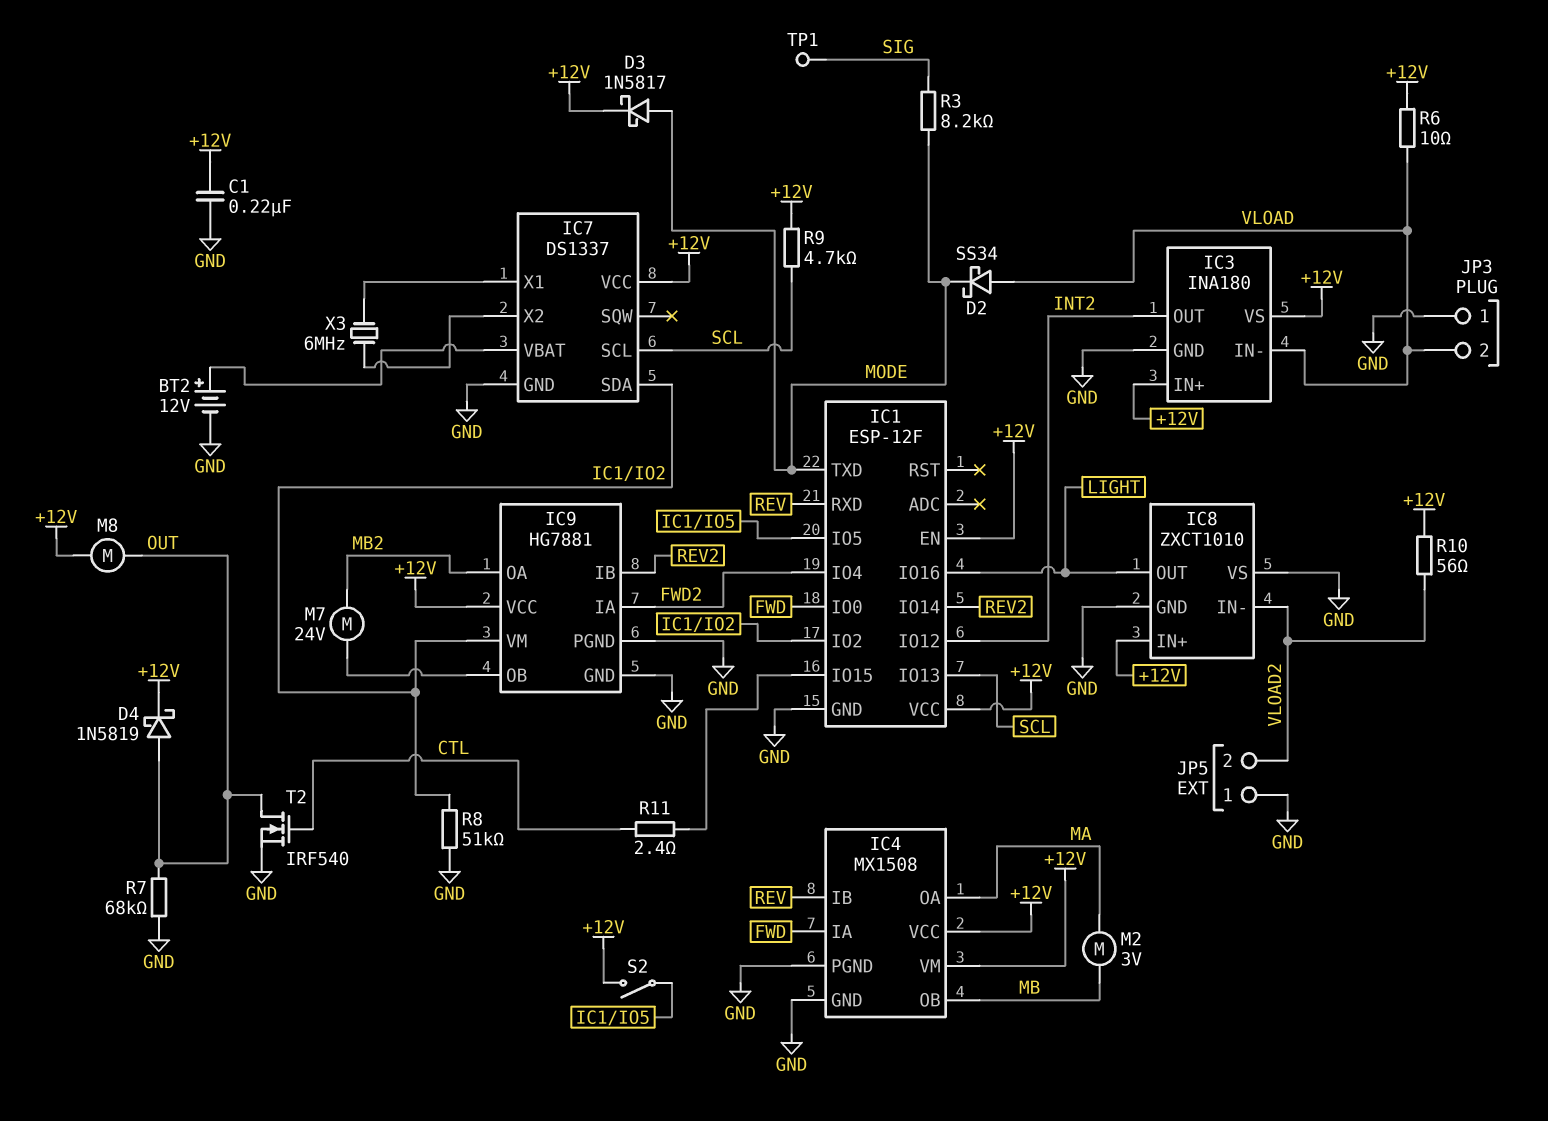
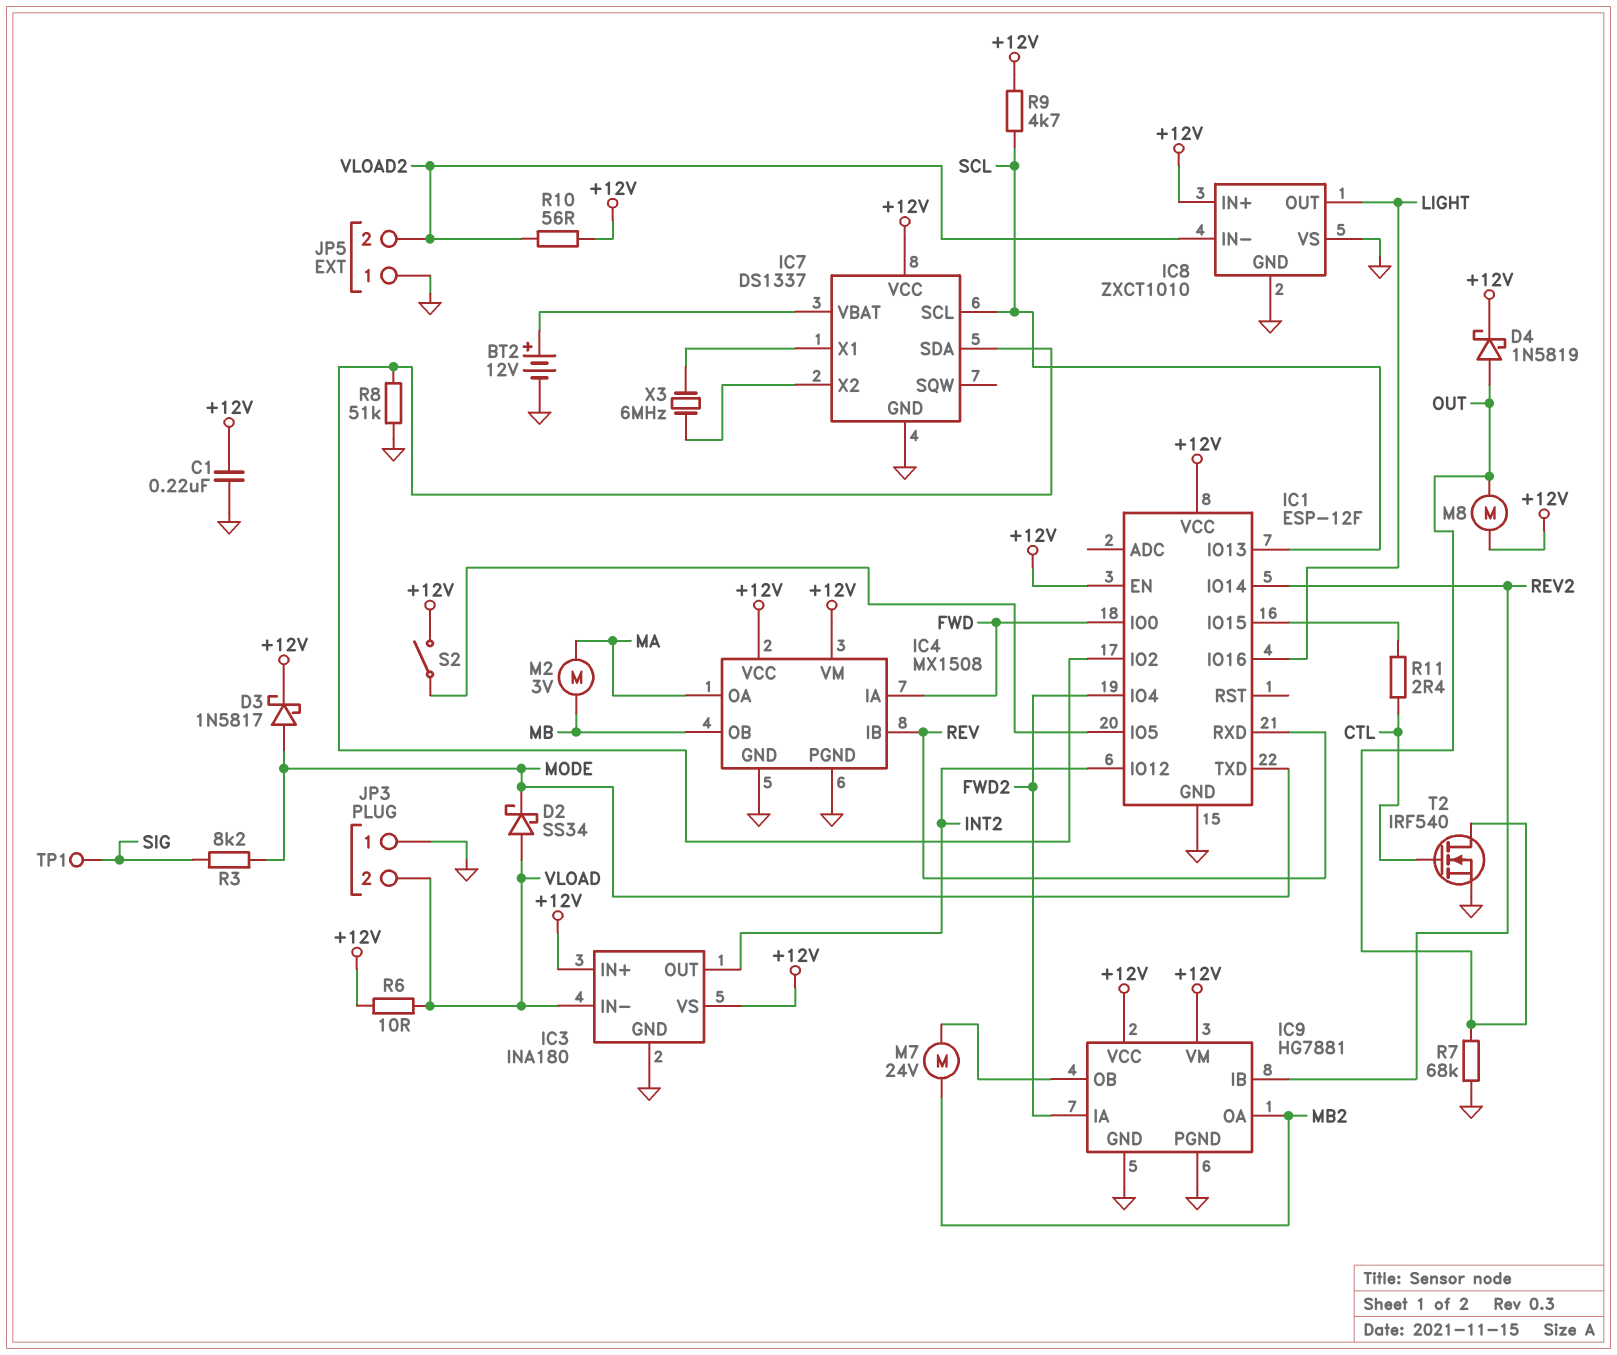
IC9 pin VM: IC1/IO2 -> +12V

